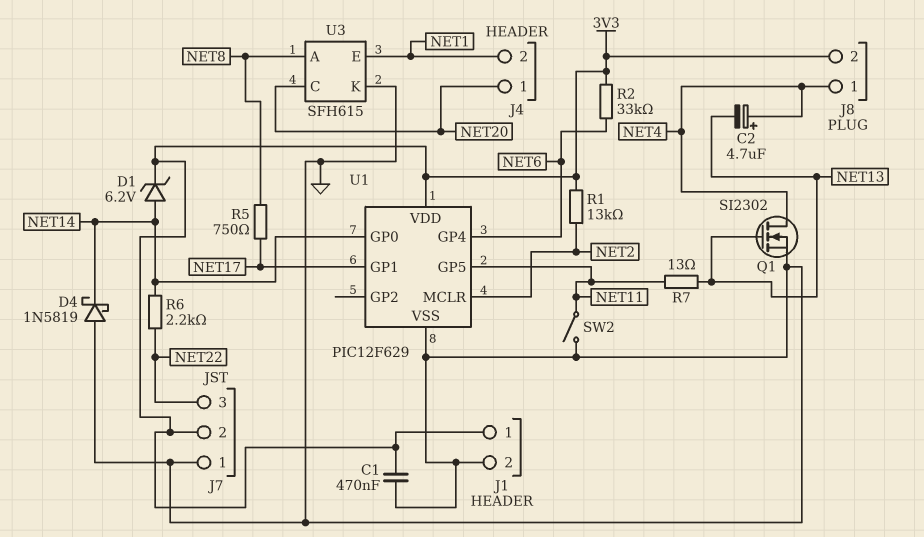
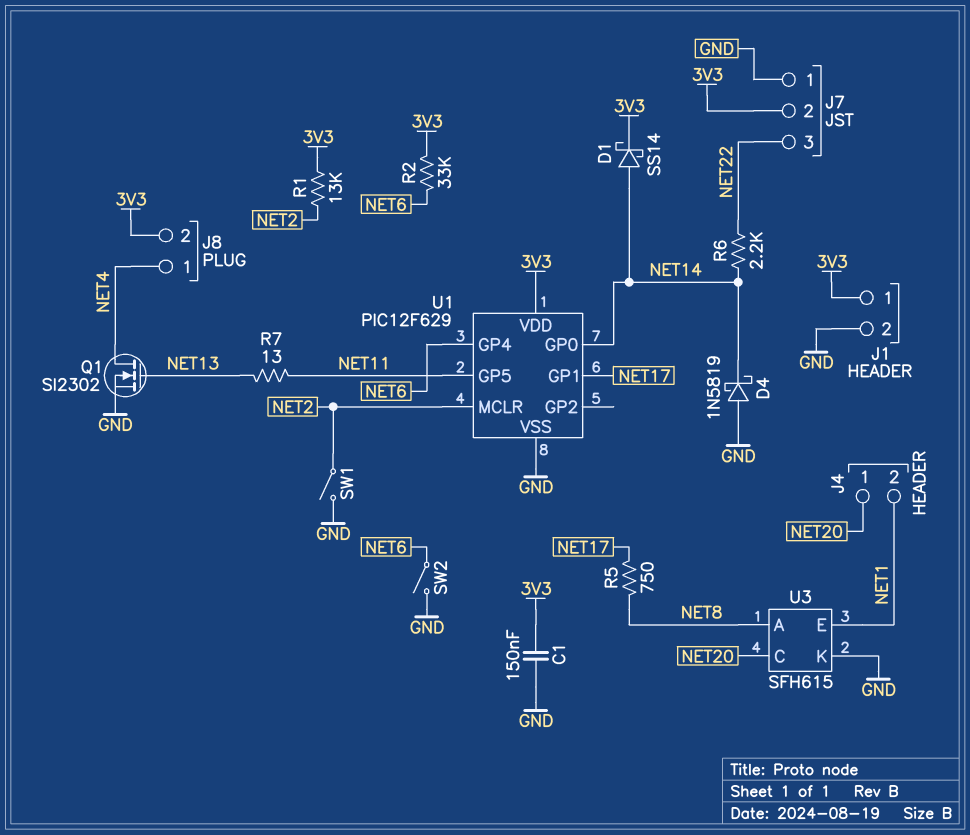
C1: 470nF (3V3, GND) -> 150nF (3V3, GND)
C2: 4.7uF (plus NET4, minus NET13) -> none
D1: zener 6.2V (A NET14, K 3V3) -> schottky SS14 (A NET14, K 3V3)
SW1: none -> switch (GND, NET2)
SW2: switch (GND, NET11) -> switch (GND, NET6)

